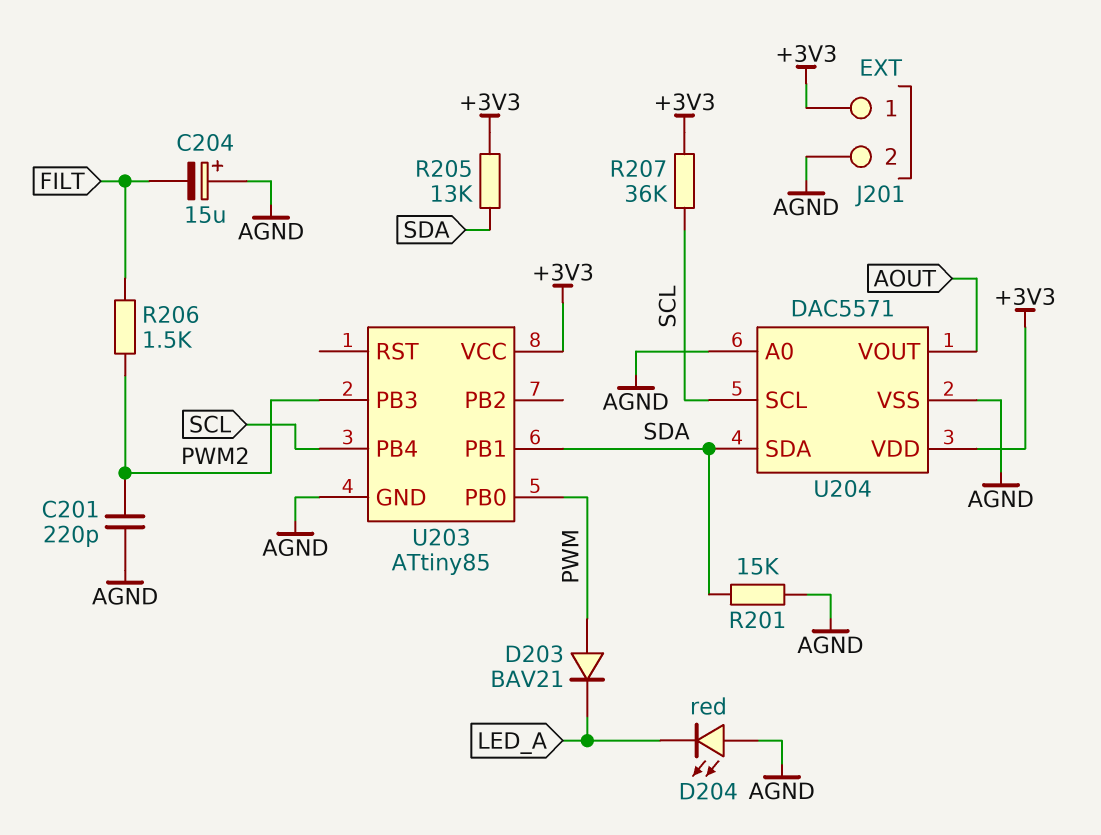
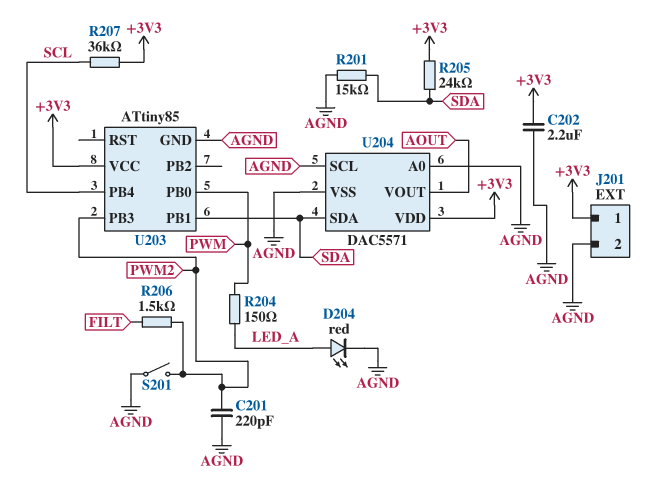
C202: none -> 2.2uF (+3V3, AGND)
C204: 15uF (plus AGND, minus FILT) -> none
D203: diode BAV21 (A PWM, K LED_A) -> none
D204: LED red (A AGND, K LED_A) -> LED red (A LED_A, K AGND)
R204: none -> 150 (LED_A, PWM)
R205: 13k (+3V3, SDA) -> 24k (+3V3, SDA)
S201: none -> switch (AGND, PWM2)
U204 pin SCL: SCL -> AGND

